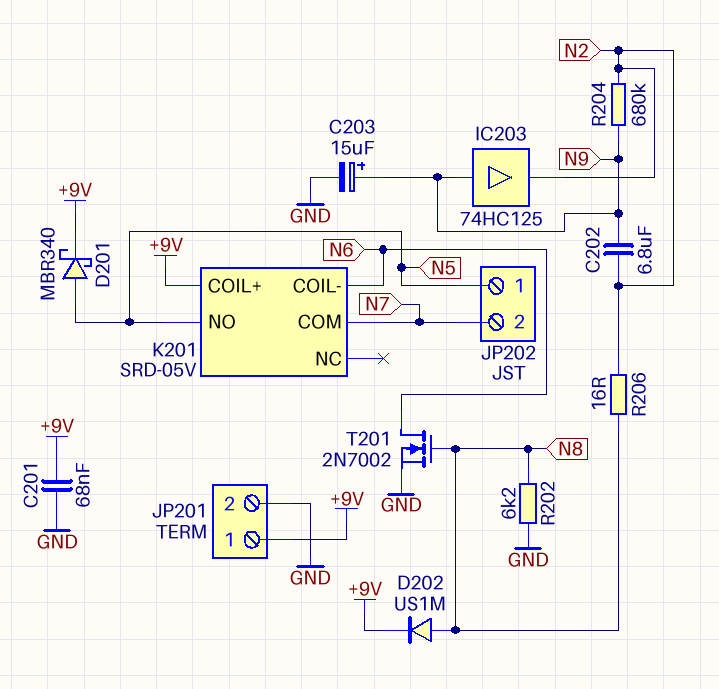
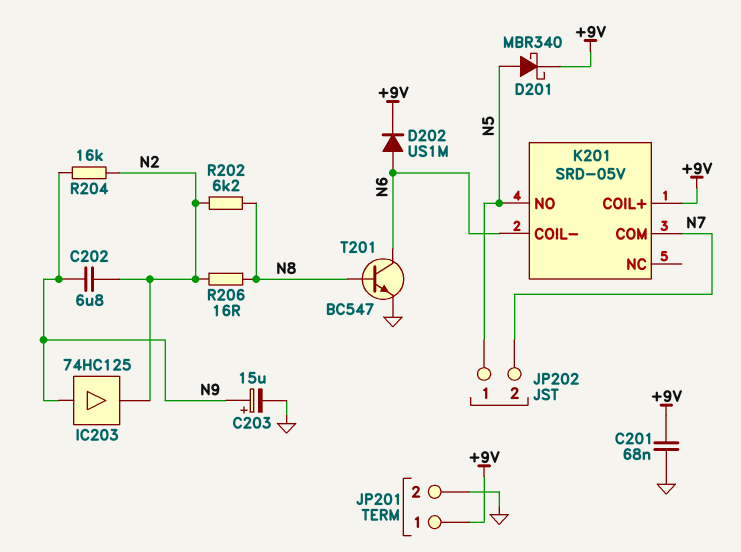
D202: diode US1M (A N8, K +9V) -> diode US1M (A N6, K +9V)
R202: 6.2k (GND, N8) -> 6.2k (N2, N8)
R204: 680k (N2, N9) -> 16k (N2, N9)
T201: NMOS 2N7002 (G N8, D N6, S GND) -> NPN BC547 (B N8, C N6, E GND)

